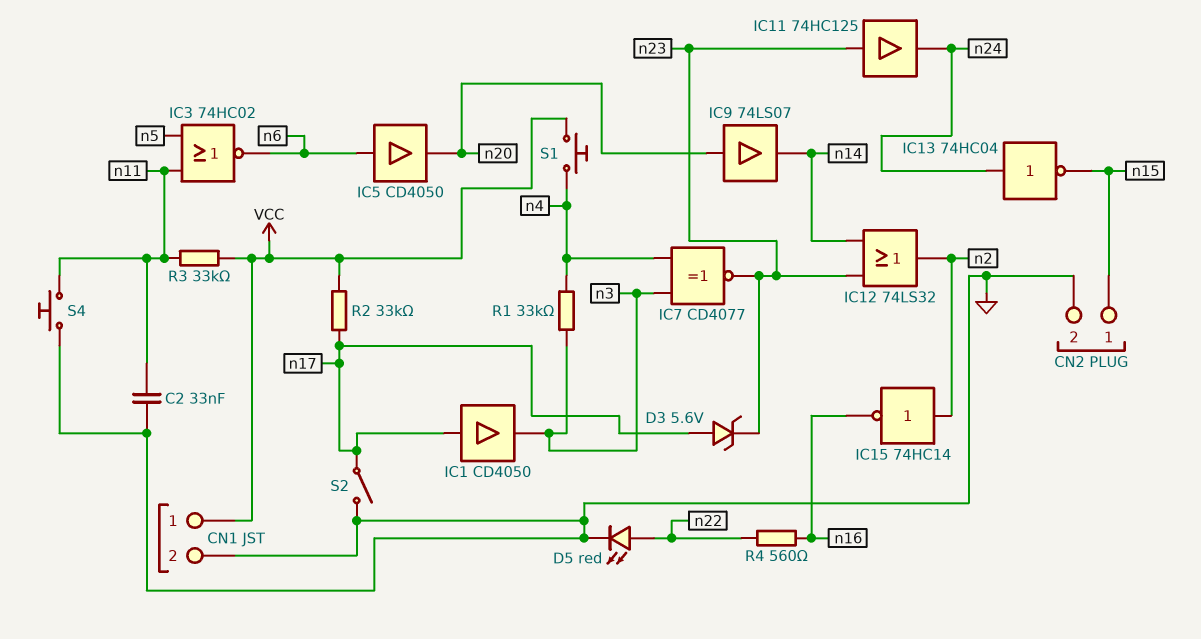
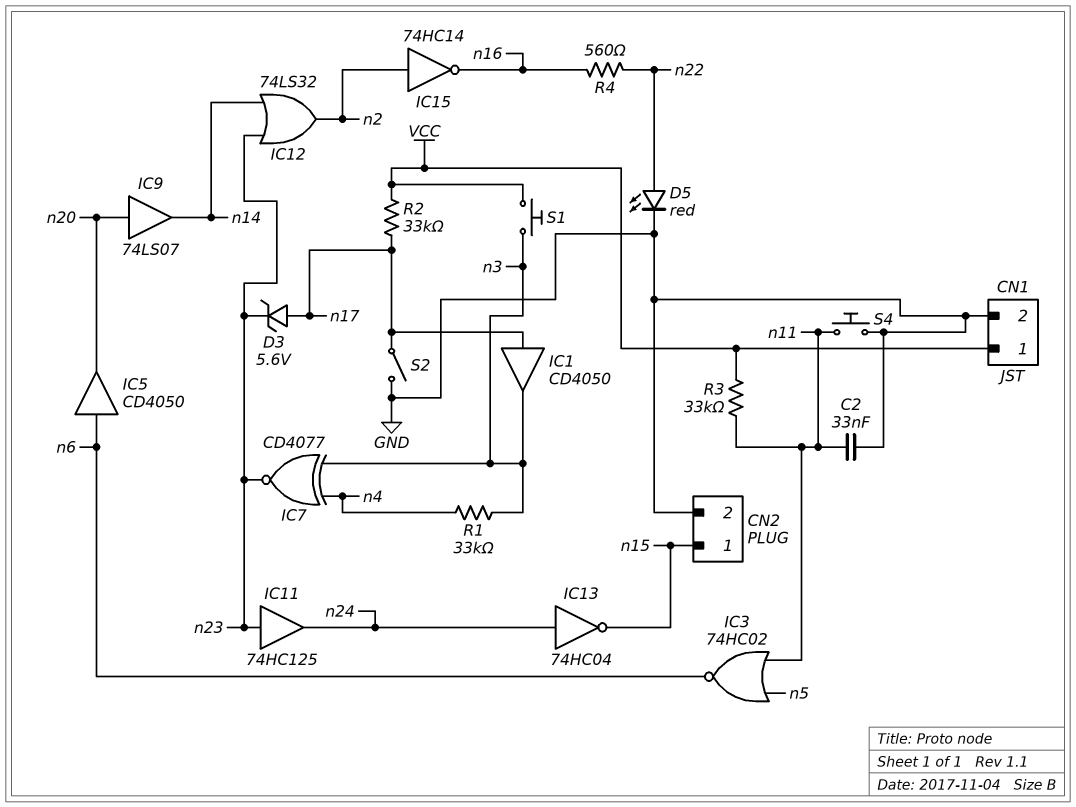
S1: button (VCC, n4) -> button (VCC, n3)

